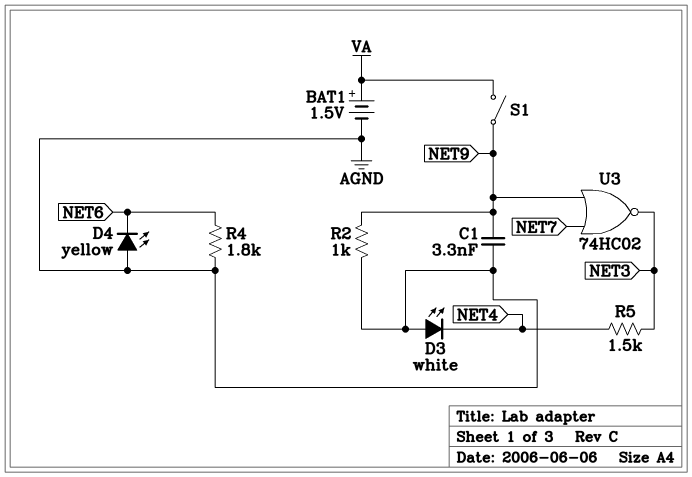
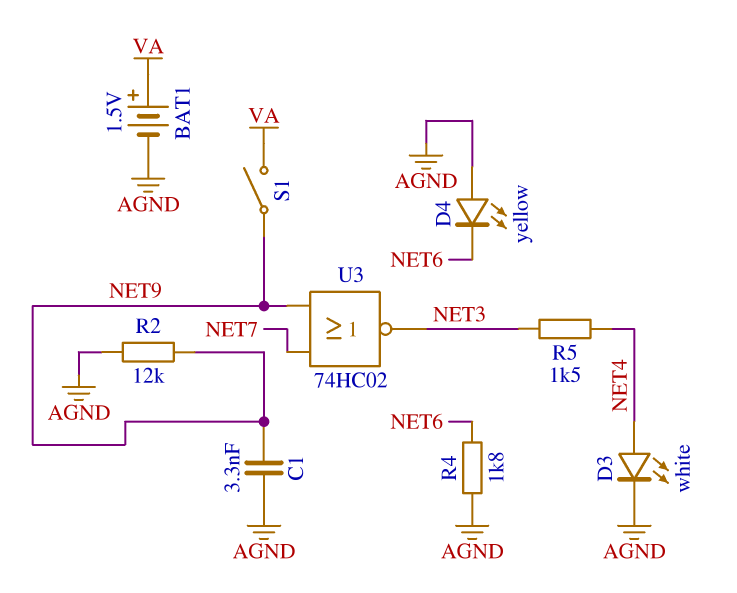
D3: LED white (A AGND, K NET4) -> LED white (A NET4, K AGND)
R2: 1k (AGND, NET9) -> 12k (AGND, NET9)

